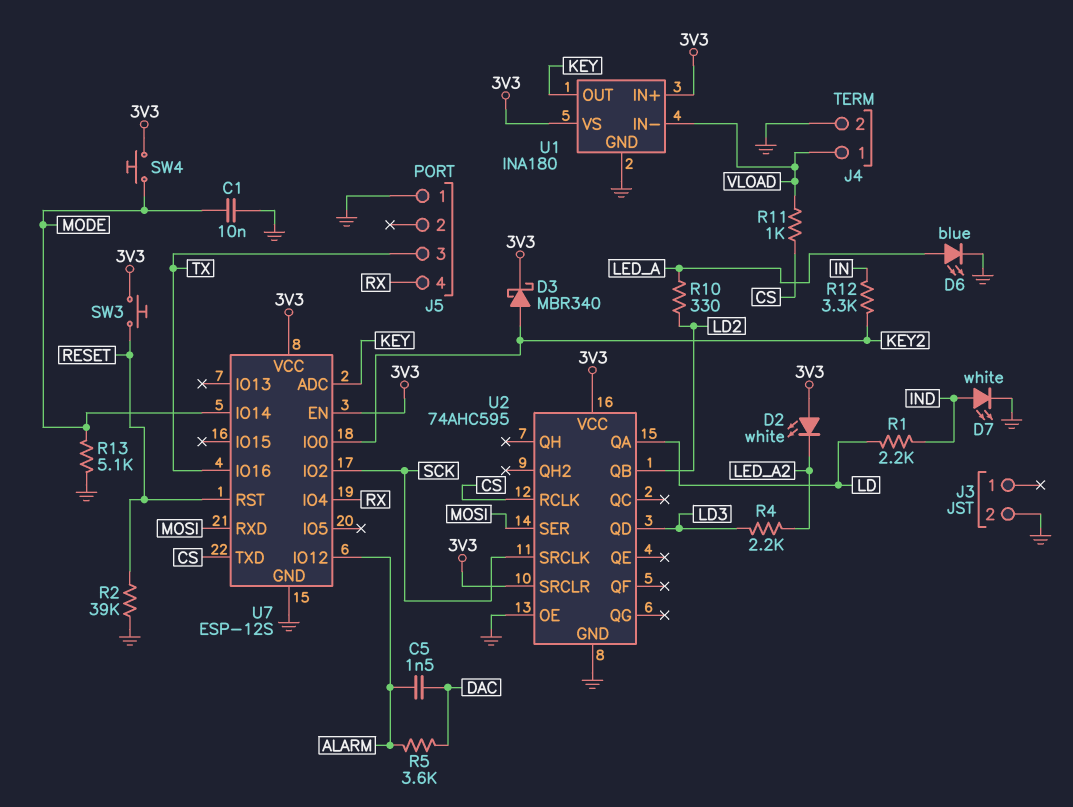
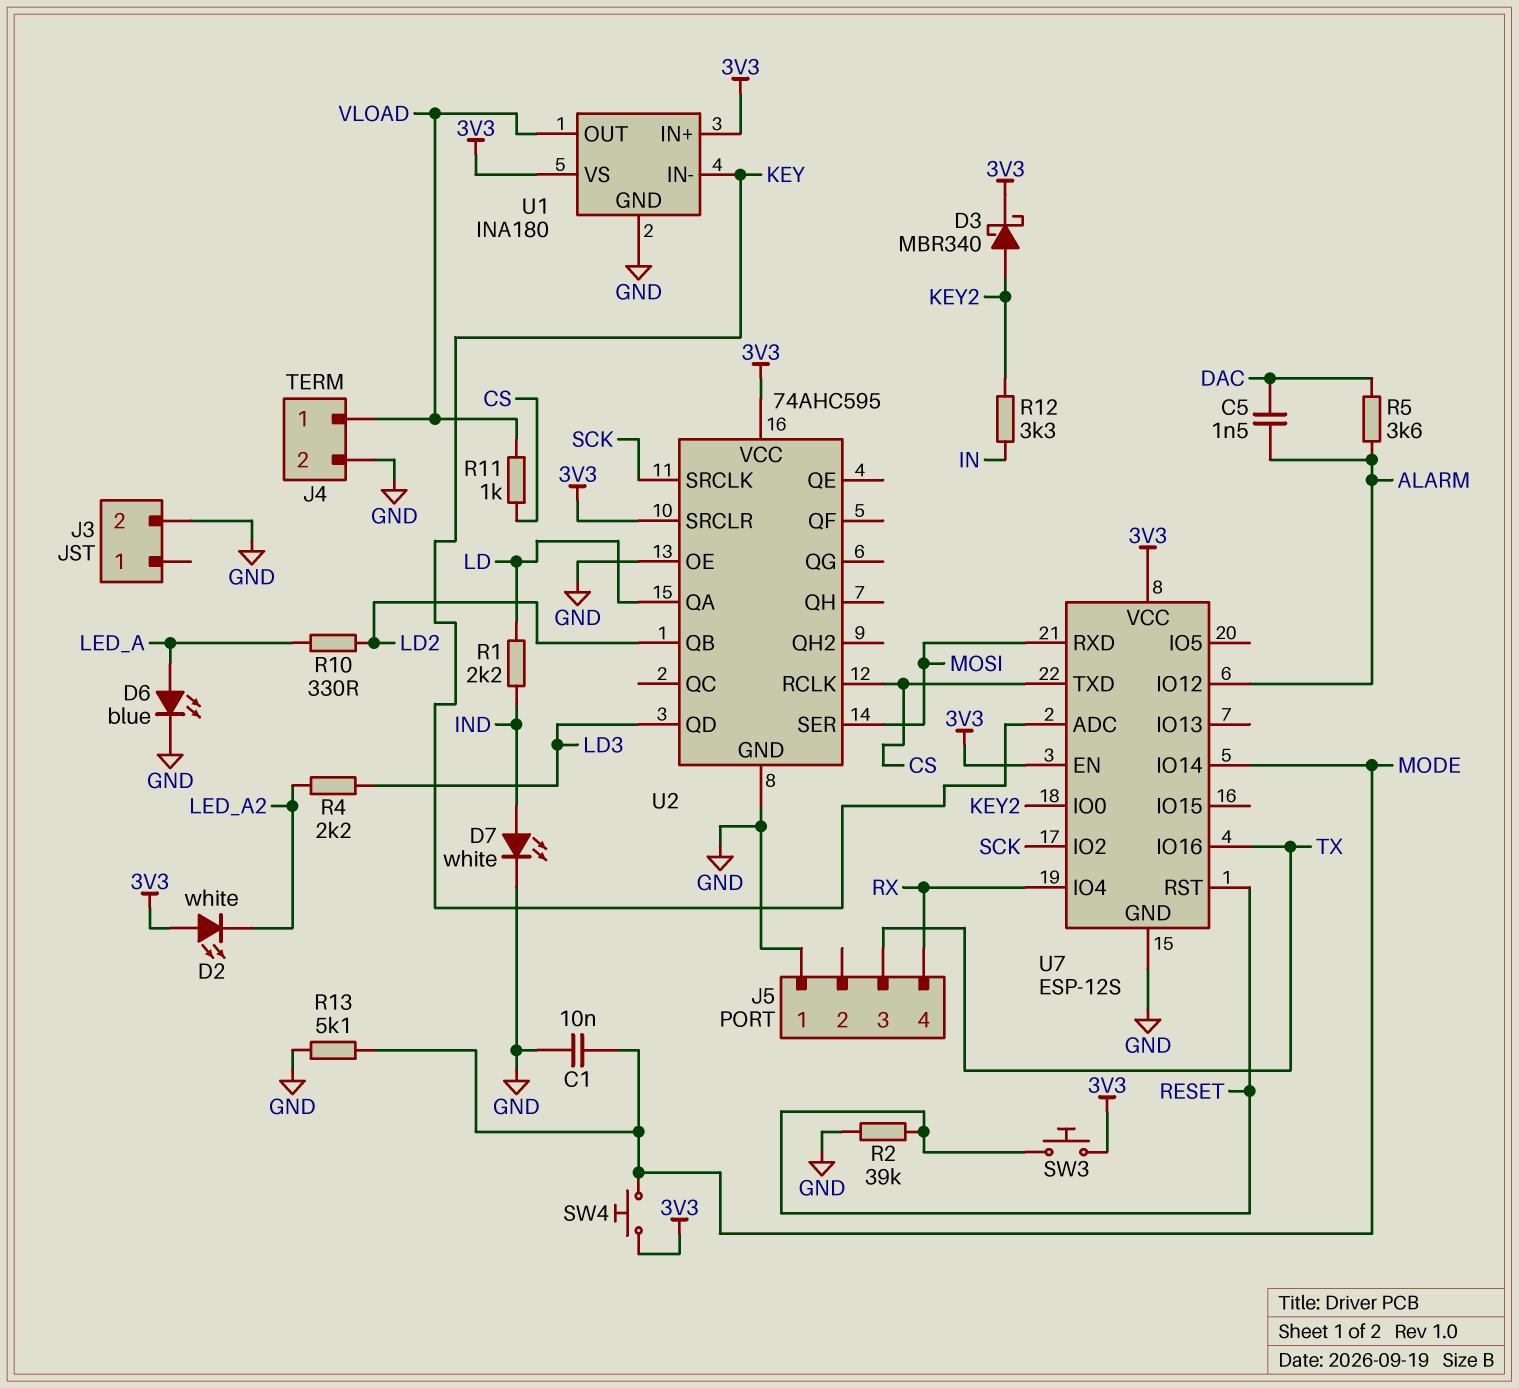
U1 pin IN-: VLOAD -> KEY
U1 pin OUT: KEY -> VLOAD

